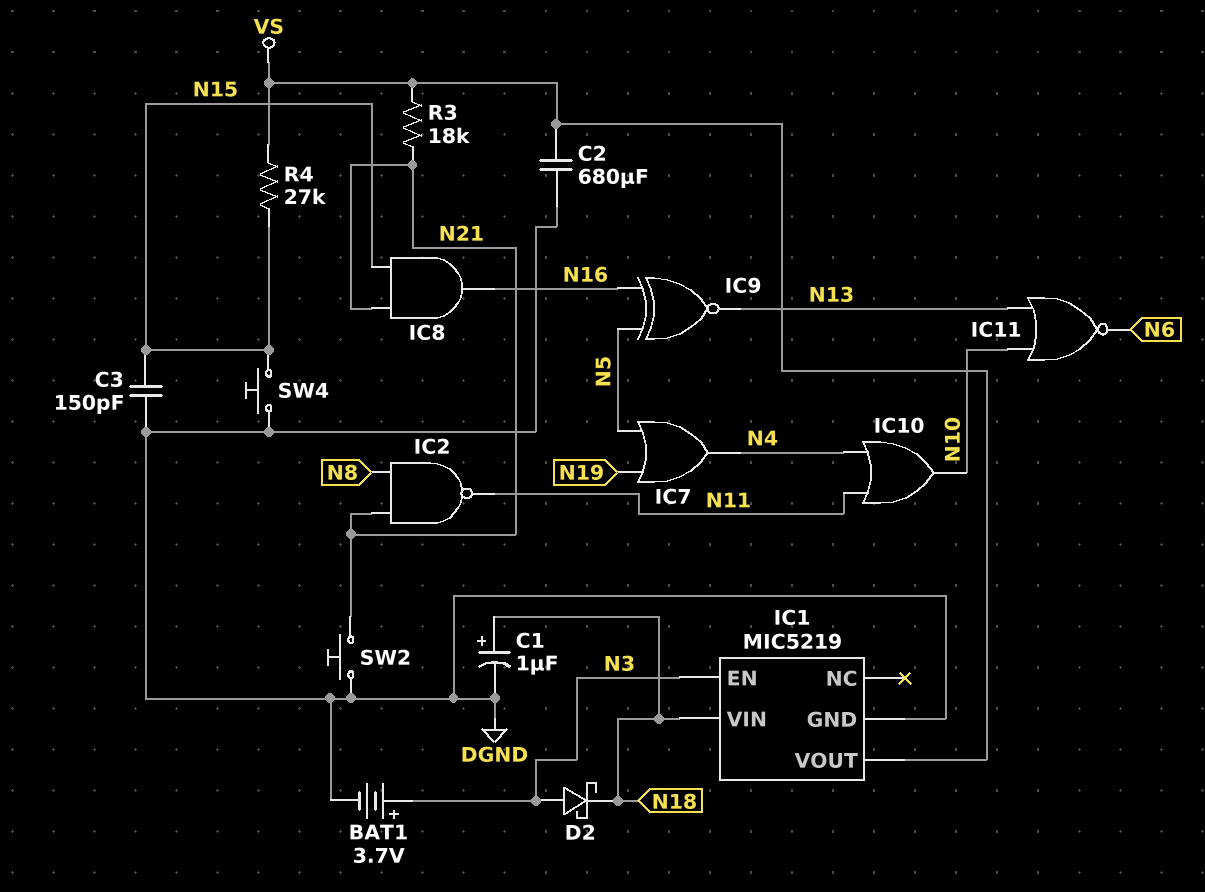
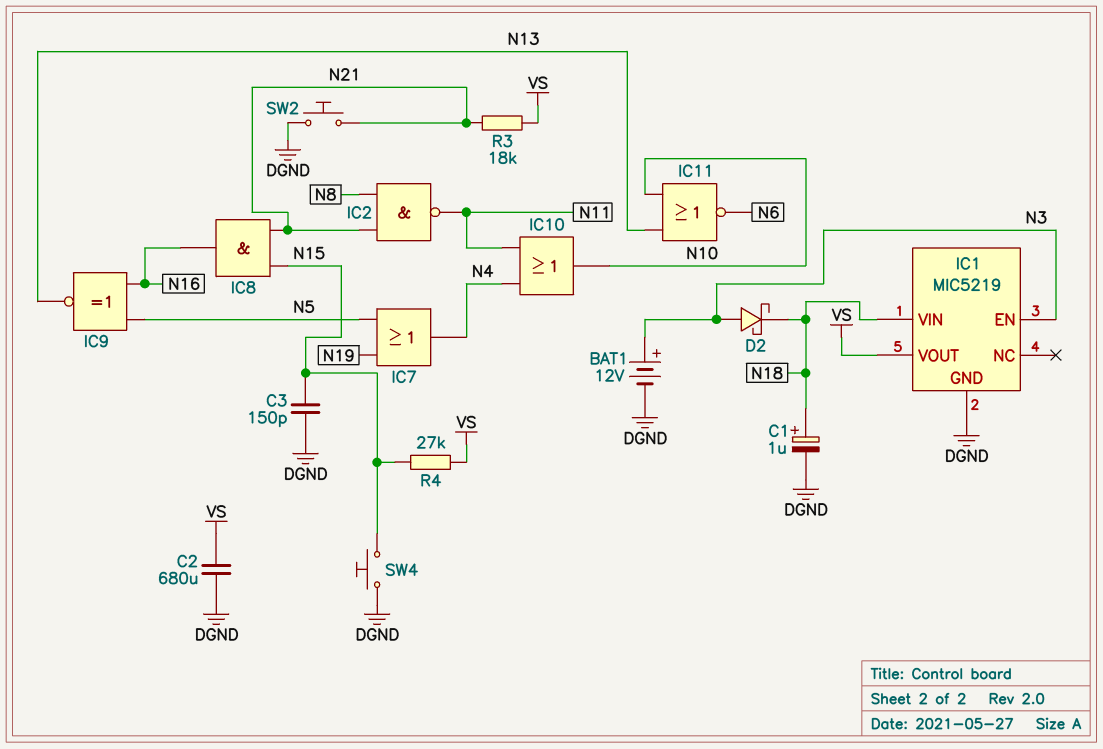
BAT1: 3.7V (plus N3, minus DGND) -> 12V (plus N3, minus DGND)

